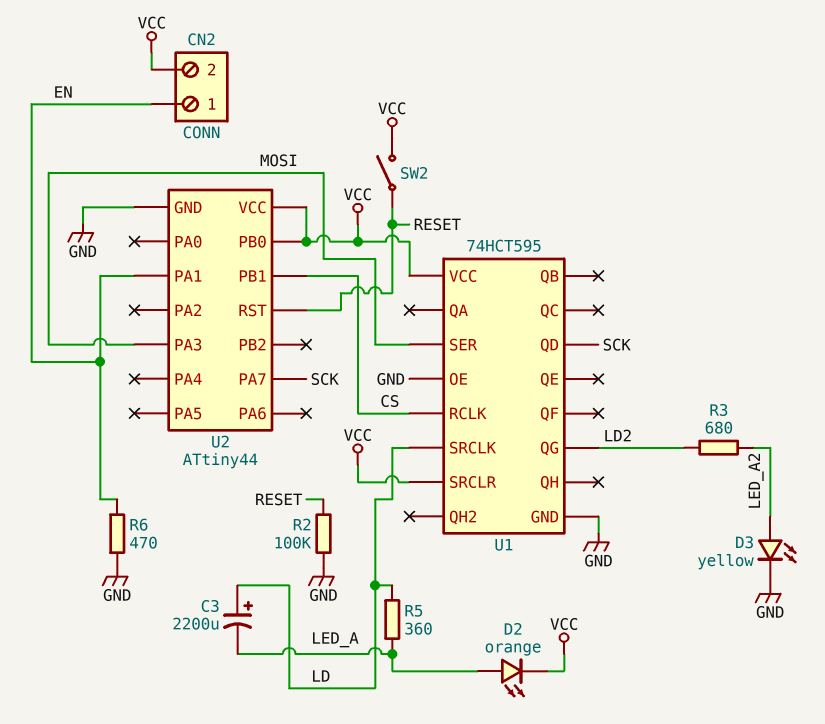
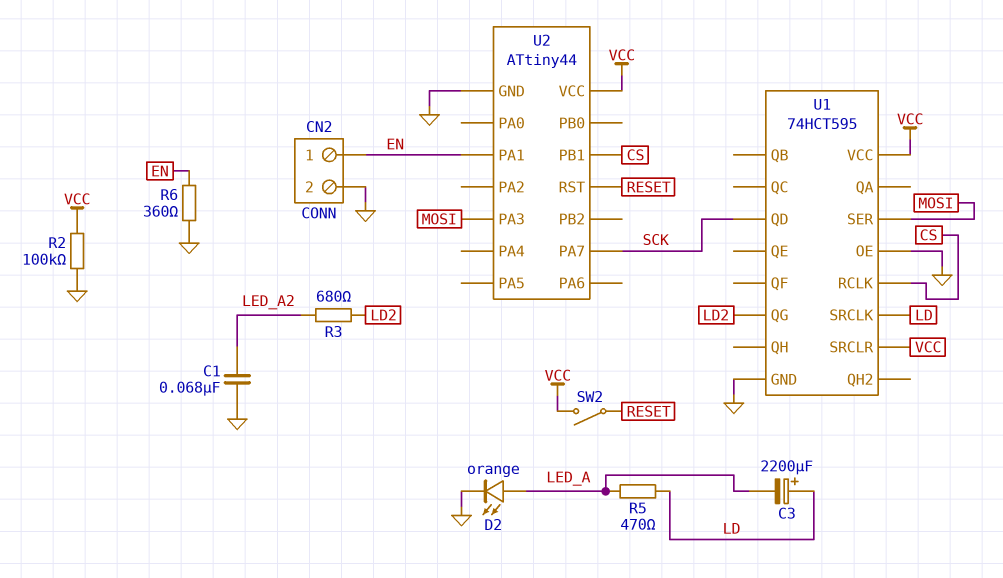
C1: none -> 68nF (GND, LED_A2)
CN2 pin 2: VCC -> GND
D2: LED orange (A LED_A, K VCC) -> LED orange (A LED_A, K GND)
D3: LED yellow (A LED_A2, K GND) -> none
R2: 100k (GND, RESET) -> 100k (GND, VCC)
R5: 360 (LD, LED_A) -> 470 (LD, LED_A)
R6: 470 (EN, GND) -> 360 (EN, GND)
U2 pin PB0: VCC -> none

